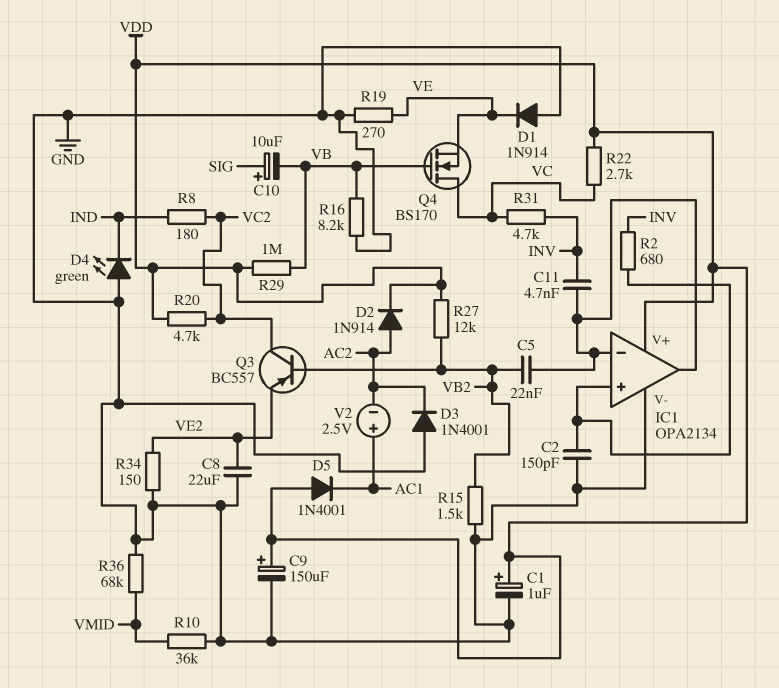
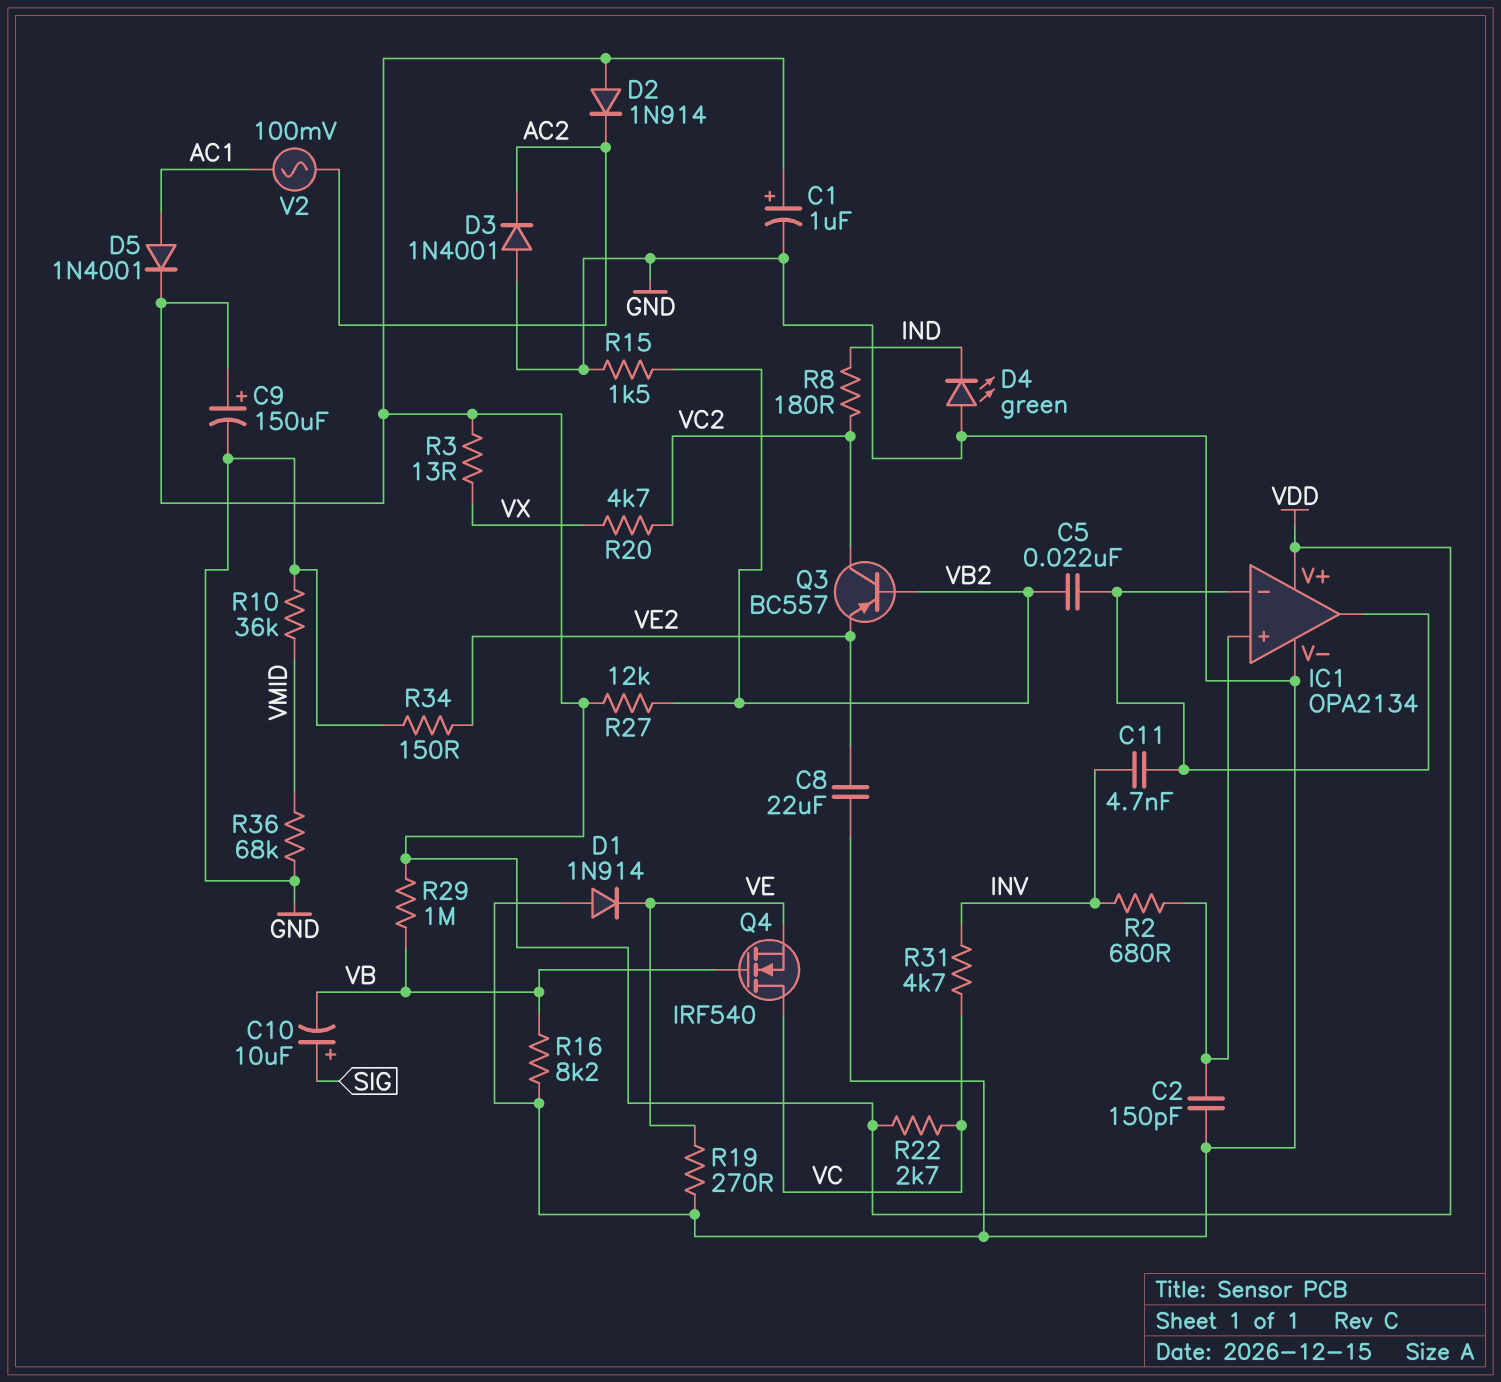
D2: diode 1N914 (A AC2, K VDD) -> diode 1N914 (A VDD, K AC2)
D5: diode 1N4001 (A VDD, K AC1) -> diode 1N4001 (A AC1, K VDD)
Q4: NMOS BS170 (G VB, D VC, S VE) -> NMOS IRF540 (G VB, D VC, S VE)
R3: none -> 13 (VDD, VX)
R20: 4.7k (VC2, VDD) -> 4.7k (VC2, VX)
V2: 2.5V (plus AC1, minus AC2) -> AC 100mV (AC1, AC2)

